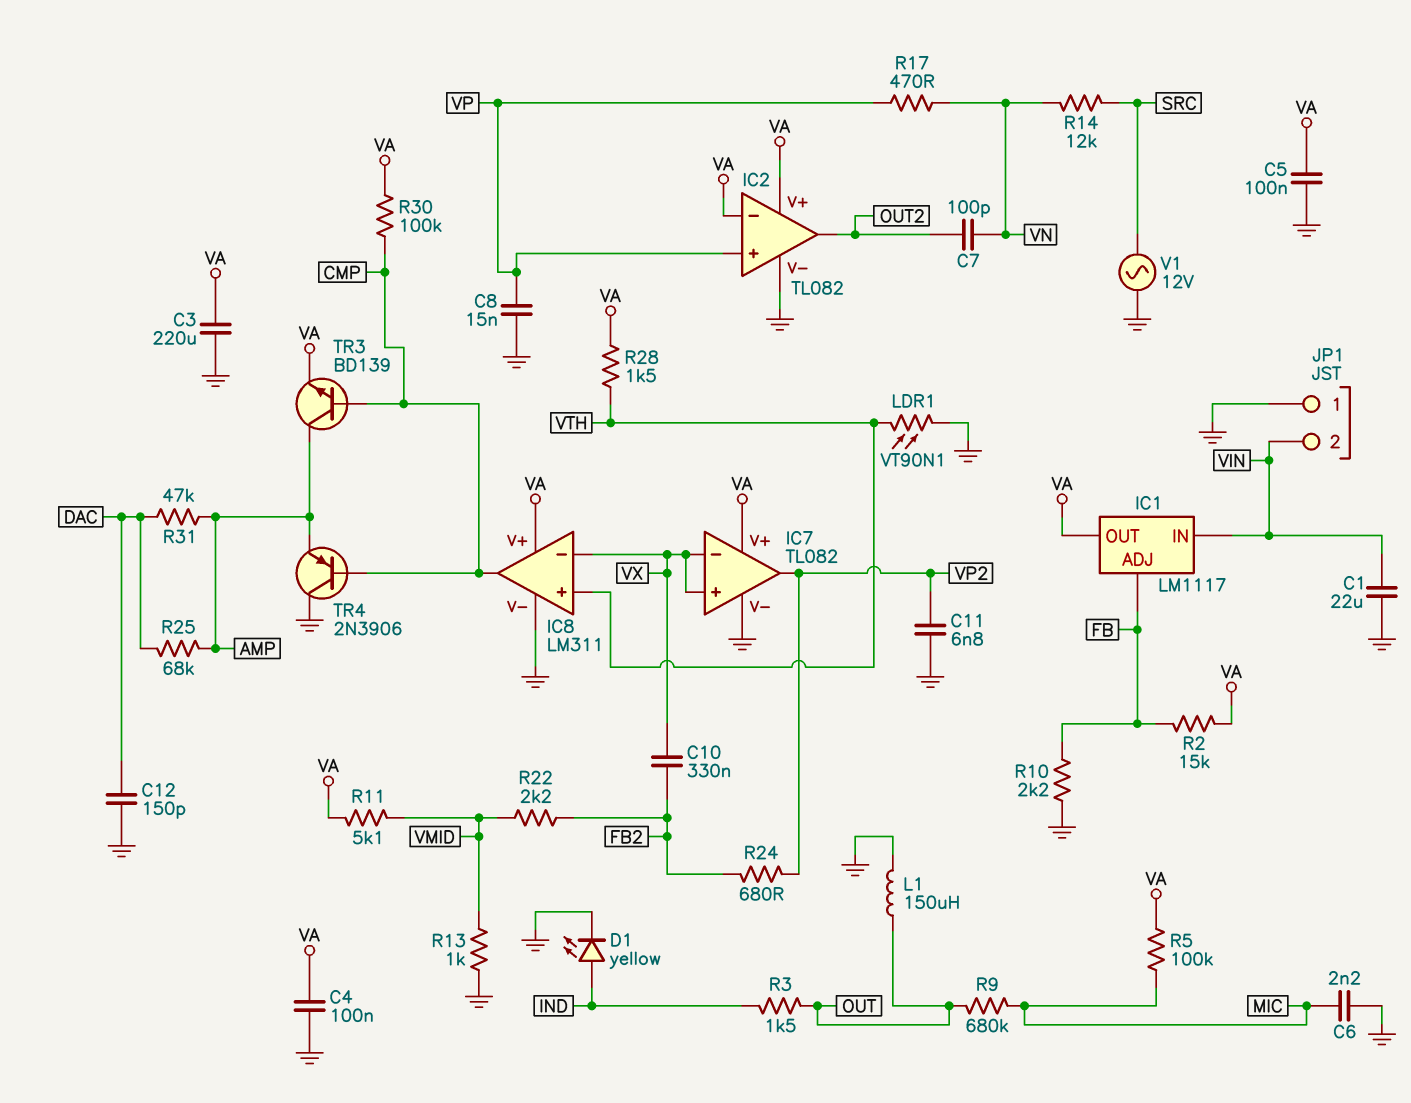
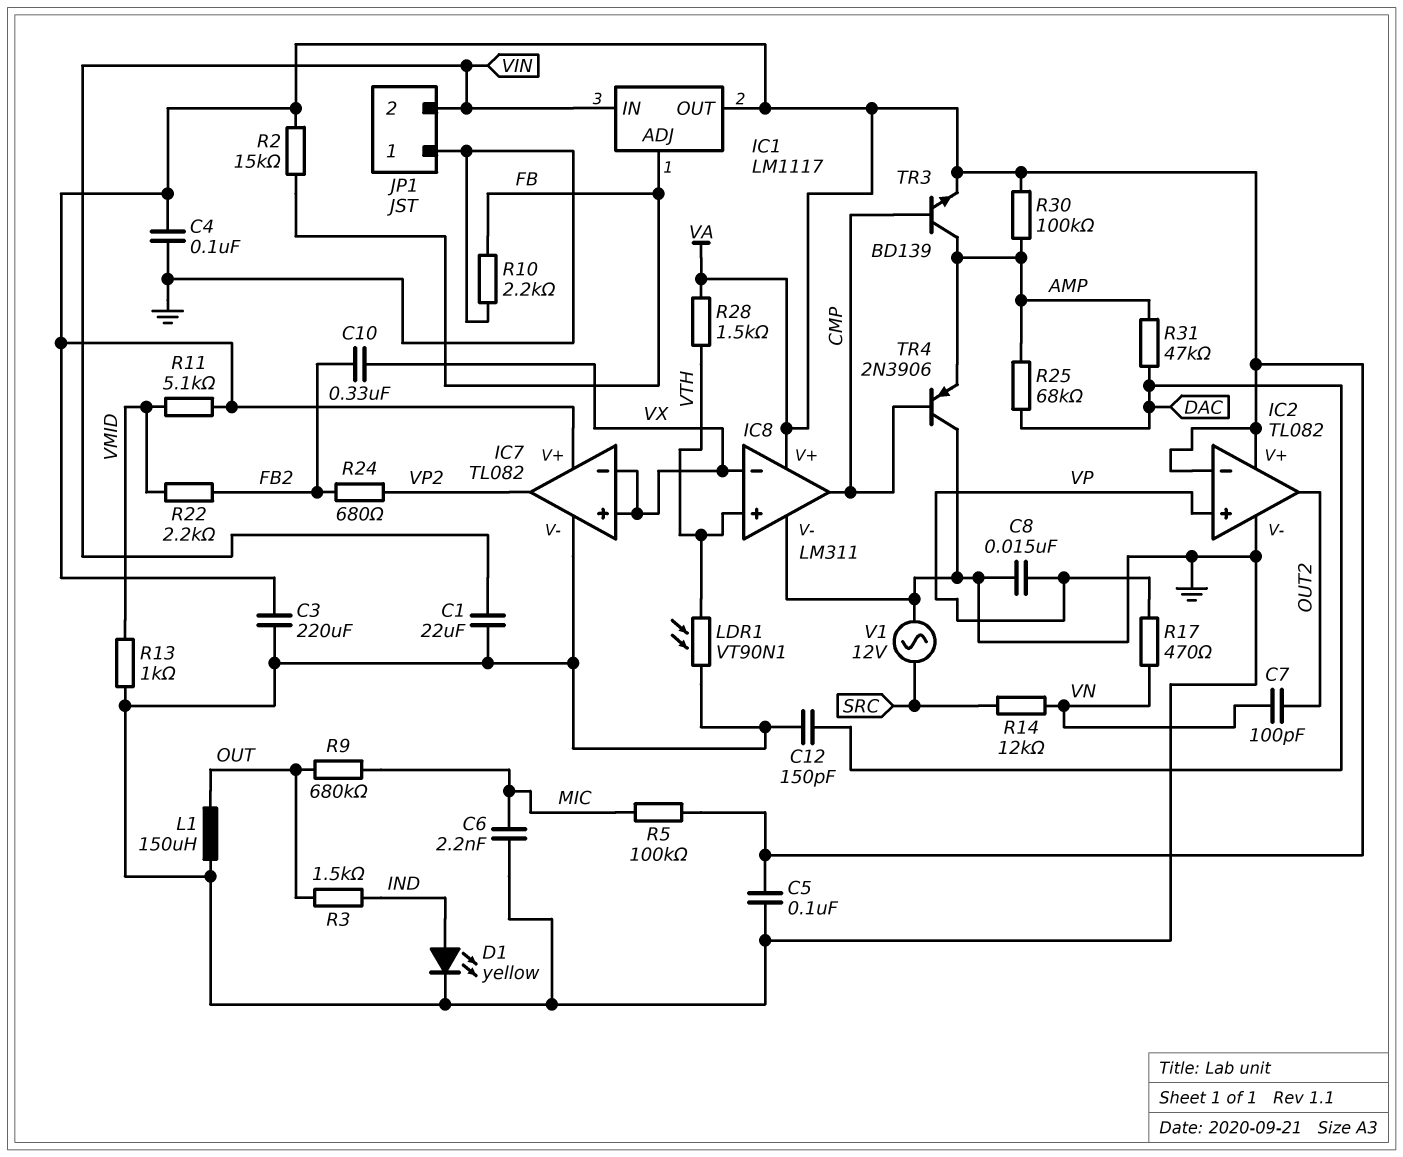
C11: 6.8nF (GND, VP2) -> none
R30: 100k (CMP, VA) -> 100k (AMP, VA)

